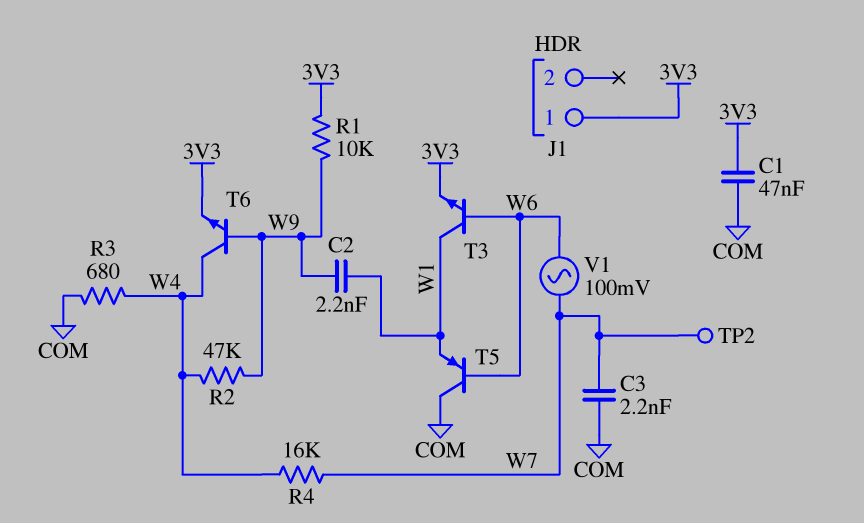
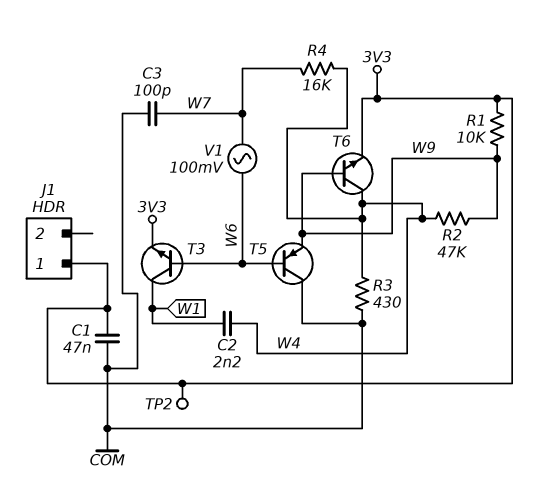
C2: 2.2nF (W1, W9) -> 2.2nF (W1, W4)
C3: 2.2nF (COM, W7) -> 100pF (COM, W7)
R3: 680 (COM, W4) -> 430 (COM, W4)
T5: PNP (B W6, C COM, E W1) -> PNP (B W6, C COM, E W9)
TP2: test point (W7) -> test point (3V3)

